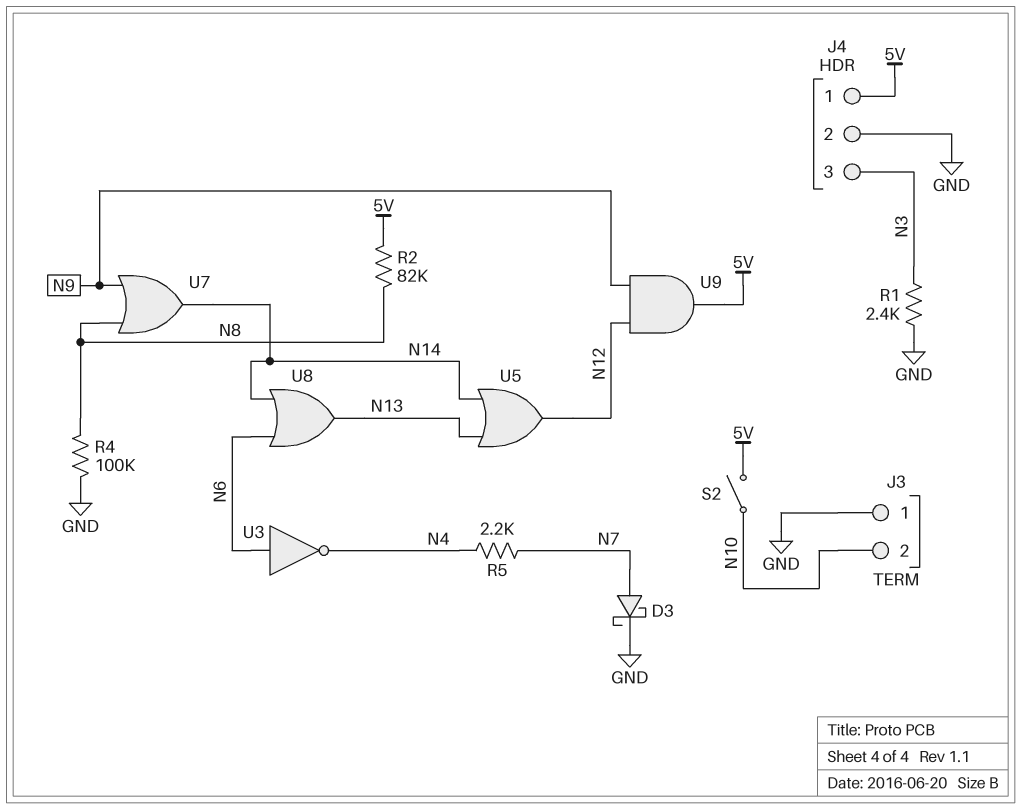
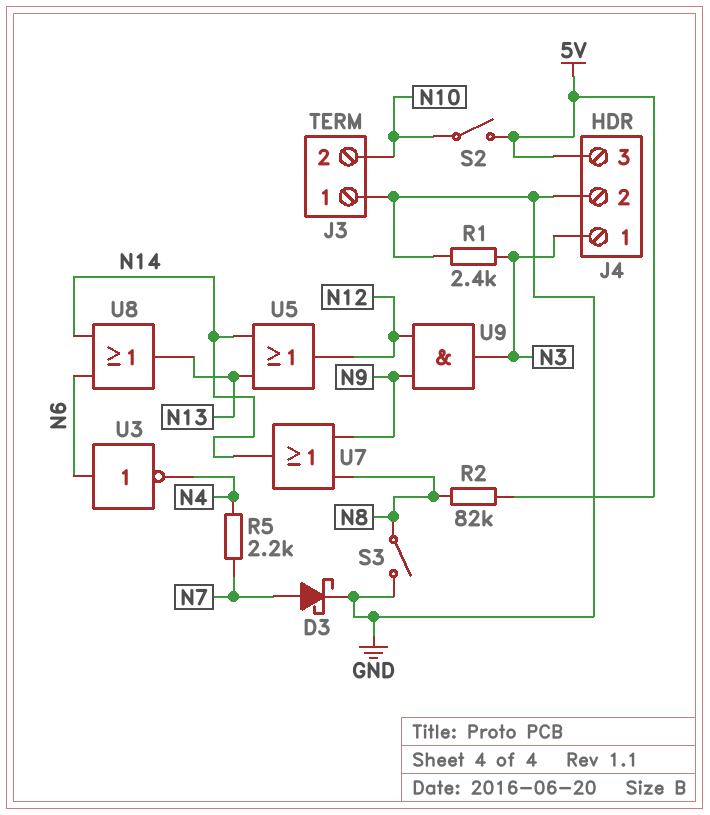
J4 pin 1: 5V -> N3
J4 pin 3: N3 -> 5V
R4: 100k (GND, N8) -> none
S3: none -> switch (GND, N8)
U9: AND (in N9, in N12, out 5V) -> AND (in N9, in N12, out N3)

